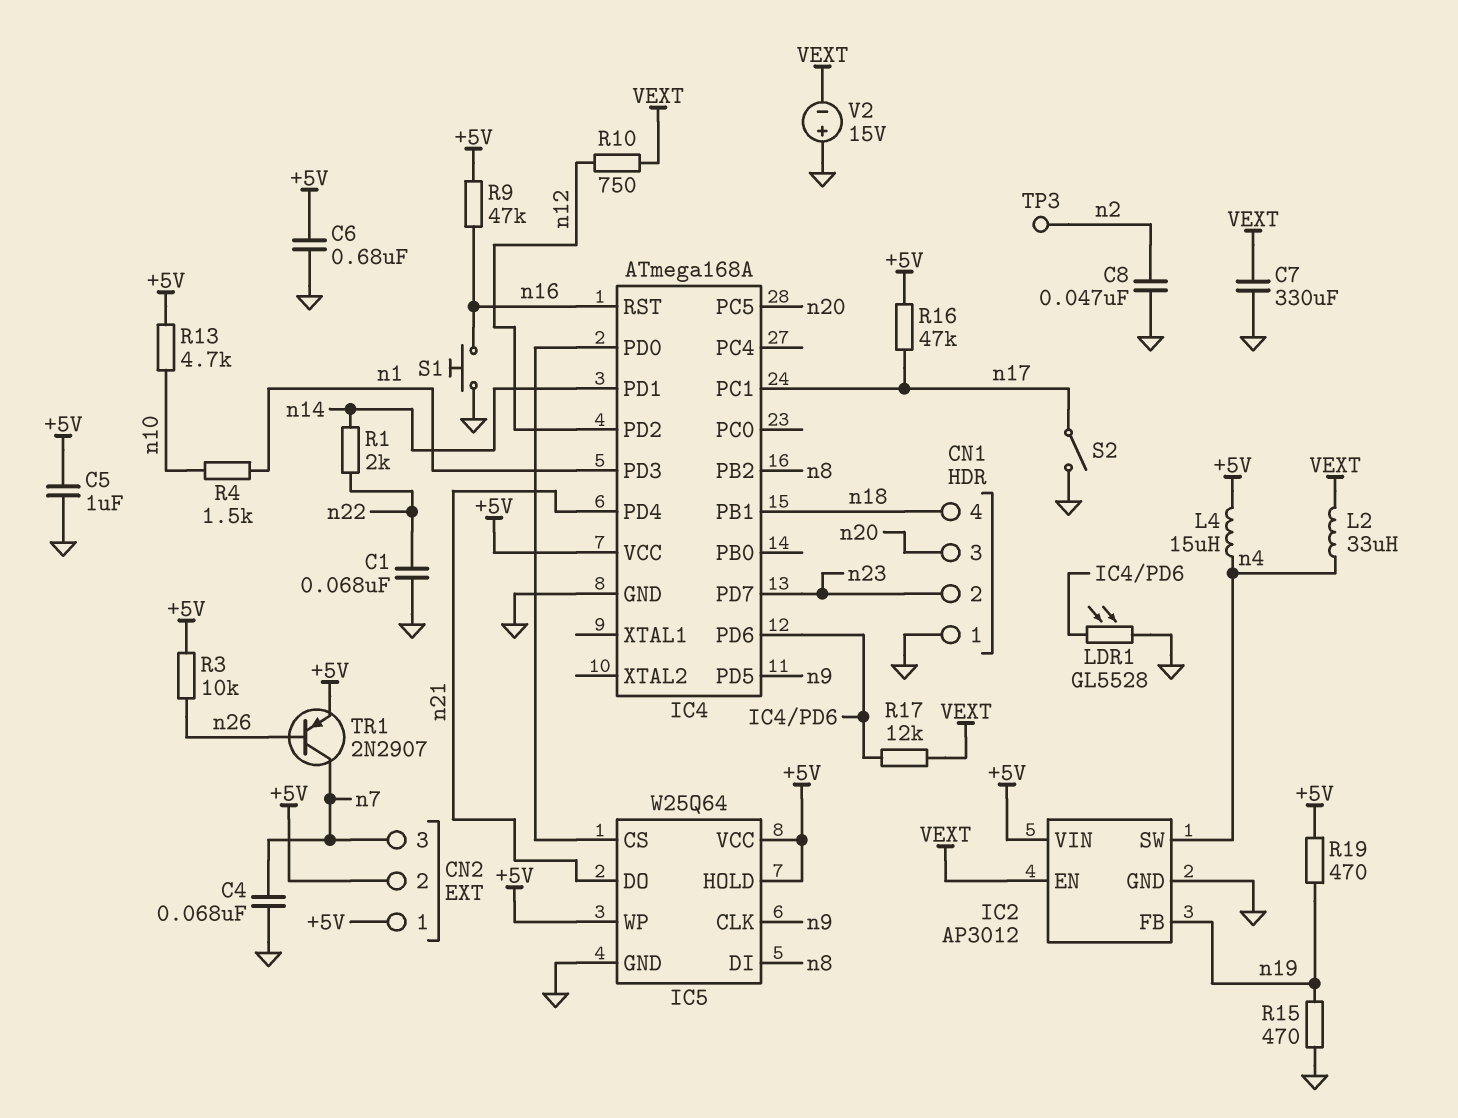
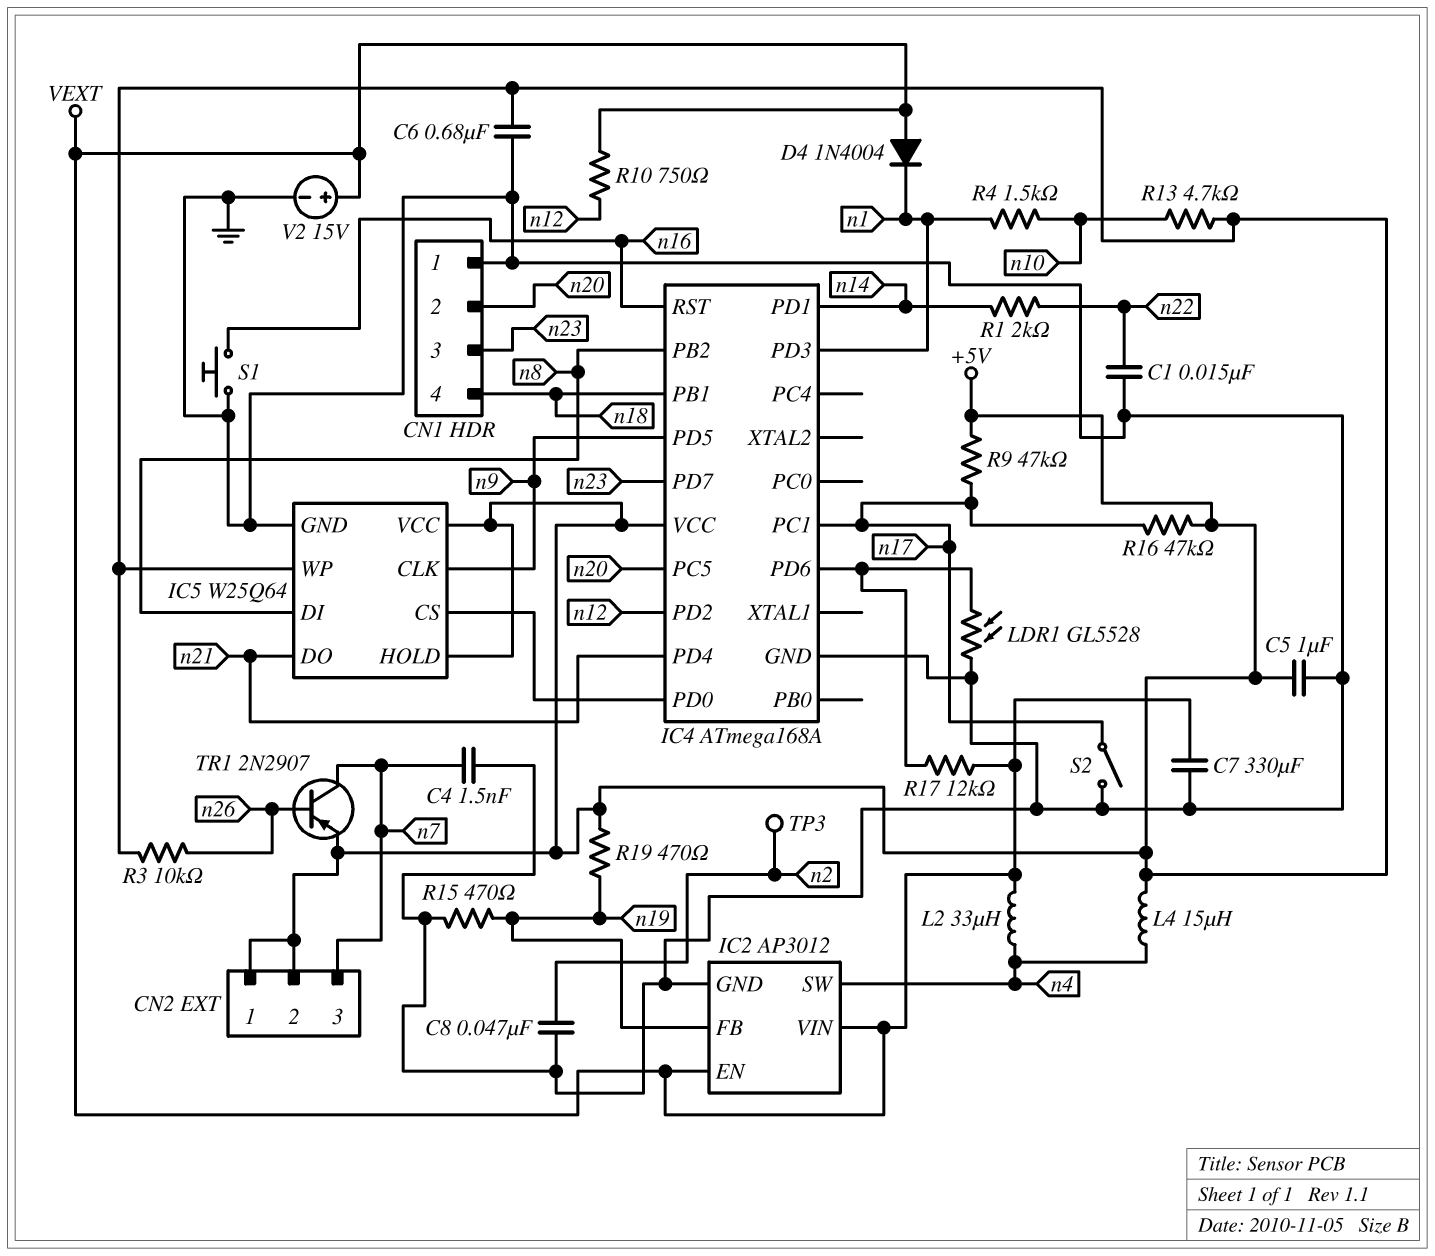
C1: 68nF (GND, n22) -> 15nF (GND, n22)
C4: 68nF (GND, n7) -> 1.5nF (GND, n7)
CN1 pin 2: n23 -> n20
CN1 pin 3: n20 -> n23
D4: none -> diode 1N4004 (A VEXT, K n1)
IC2 pin VIN: +5V -> VEXT
R9: 47k (+5V, n16) -> 47k (+5V, n17)
V2: 15V (plus GND, minus VEXT) -> 15V (plus VEXT, minus GND)

